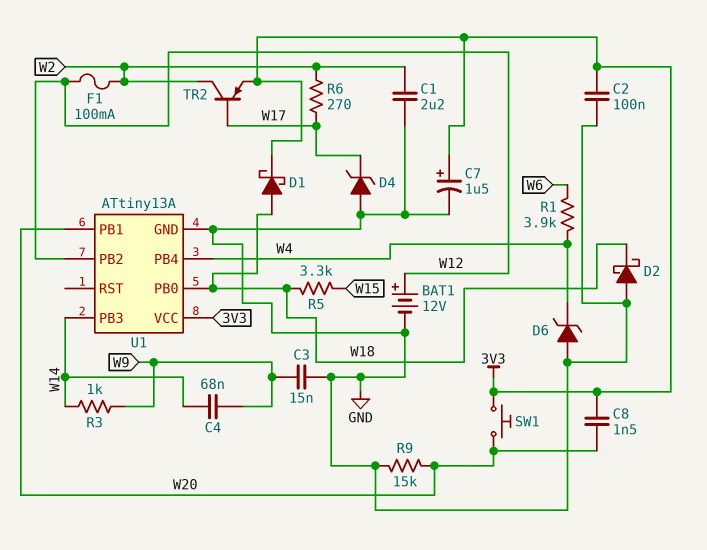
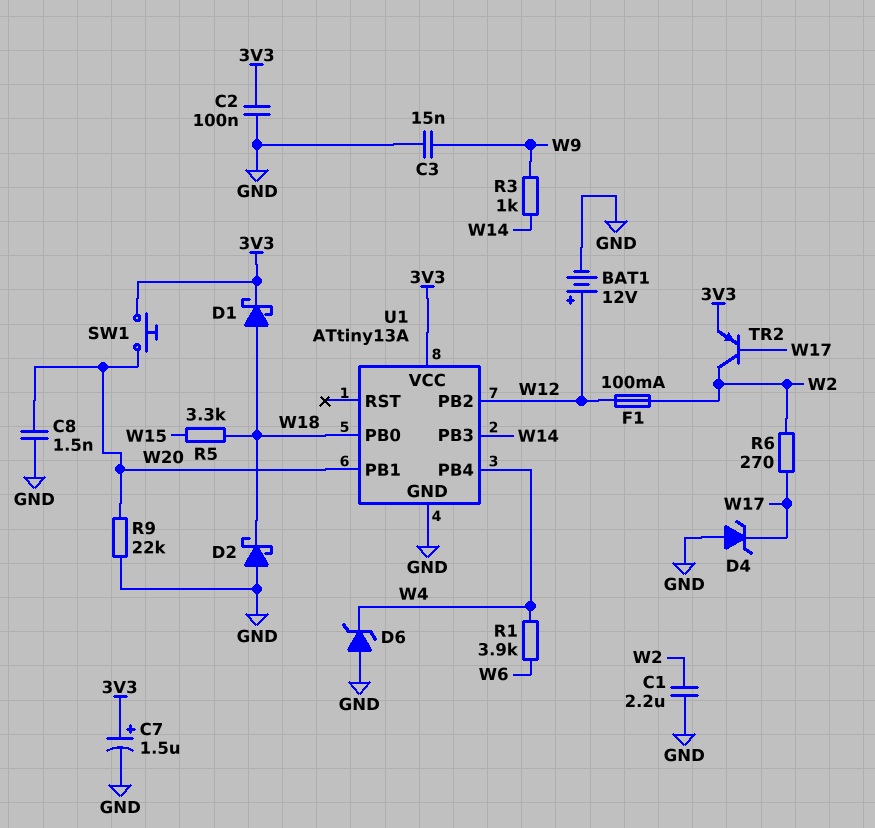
C4: 68nF (W9, W14) -> none
C8: 1.5nF (3V3, W20) -> 1.5nF (GND, W20)
R9: 15k (GND, W20) -> 22k (GND, W20)

